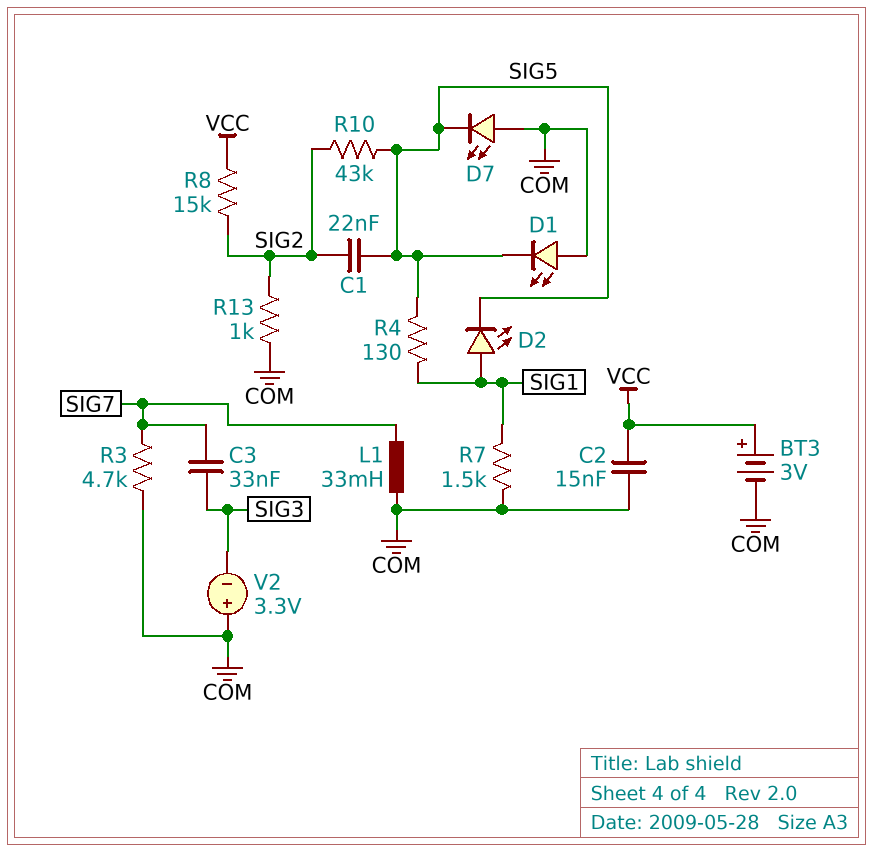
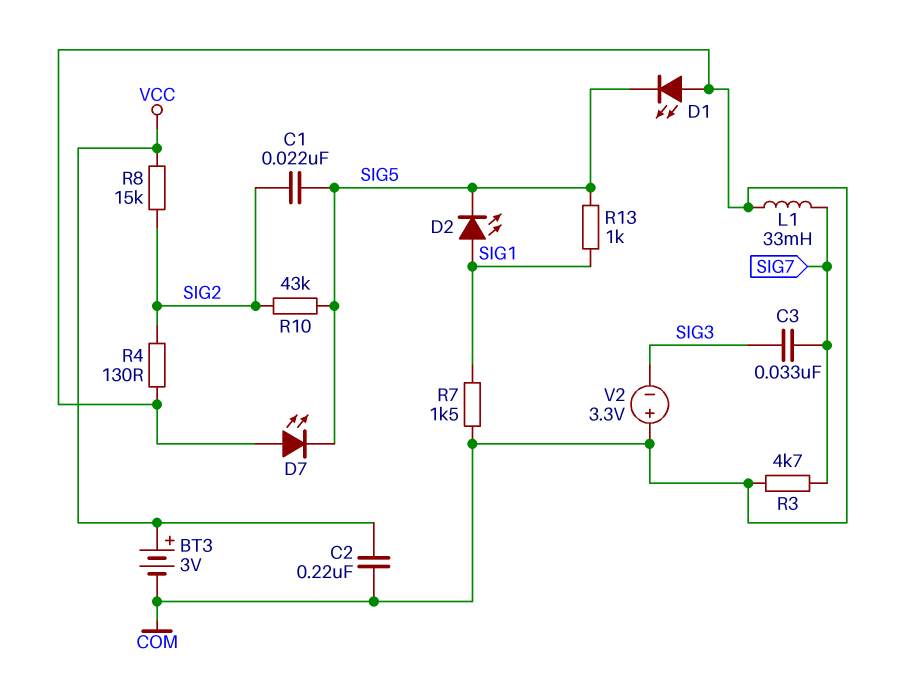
C2: 15nF (COM, VCC) -> 220nF (COM, VCC)
R4: 130 (SIG1, SIG5) -> 130 (COM, SIG2)
R13: 1k (COM, SIG2) -> 1k (SIG1, SIG5)

